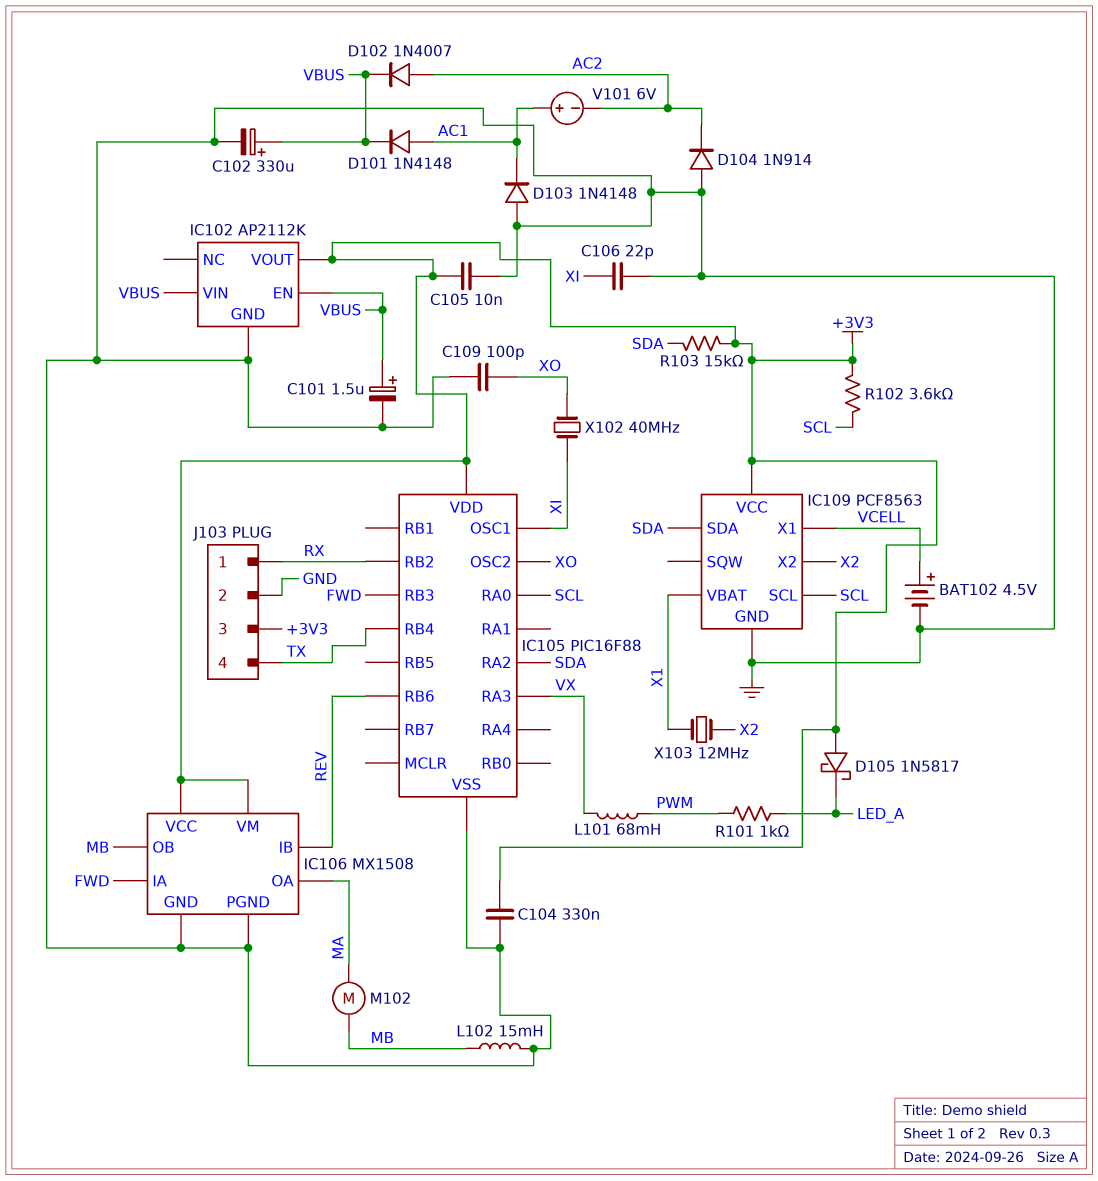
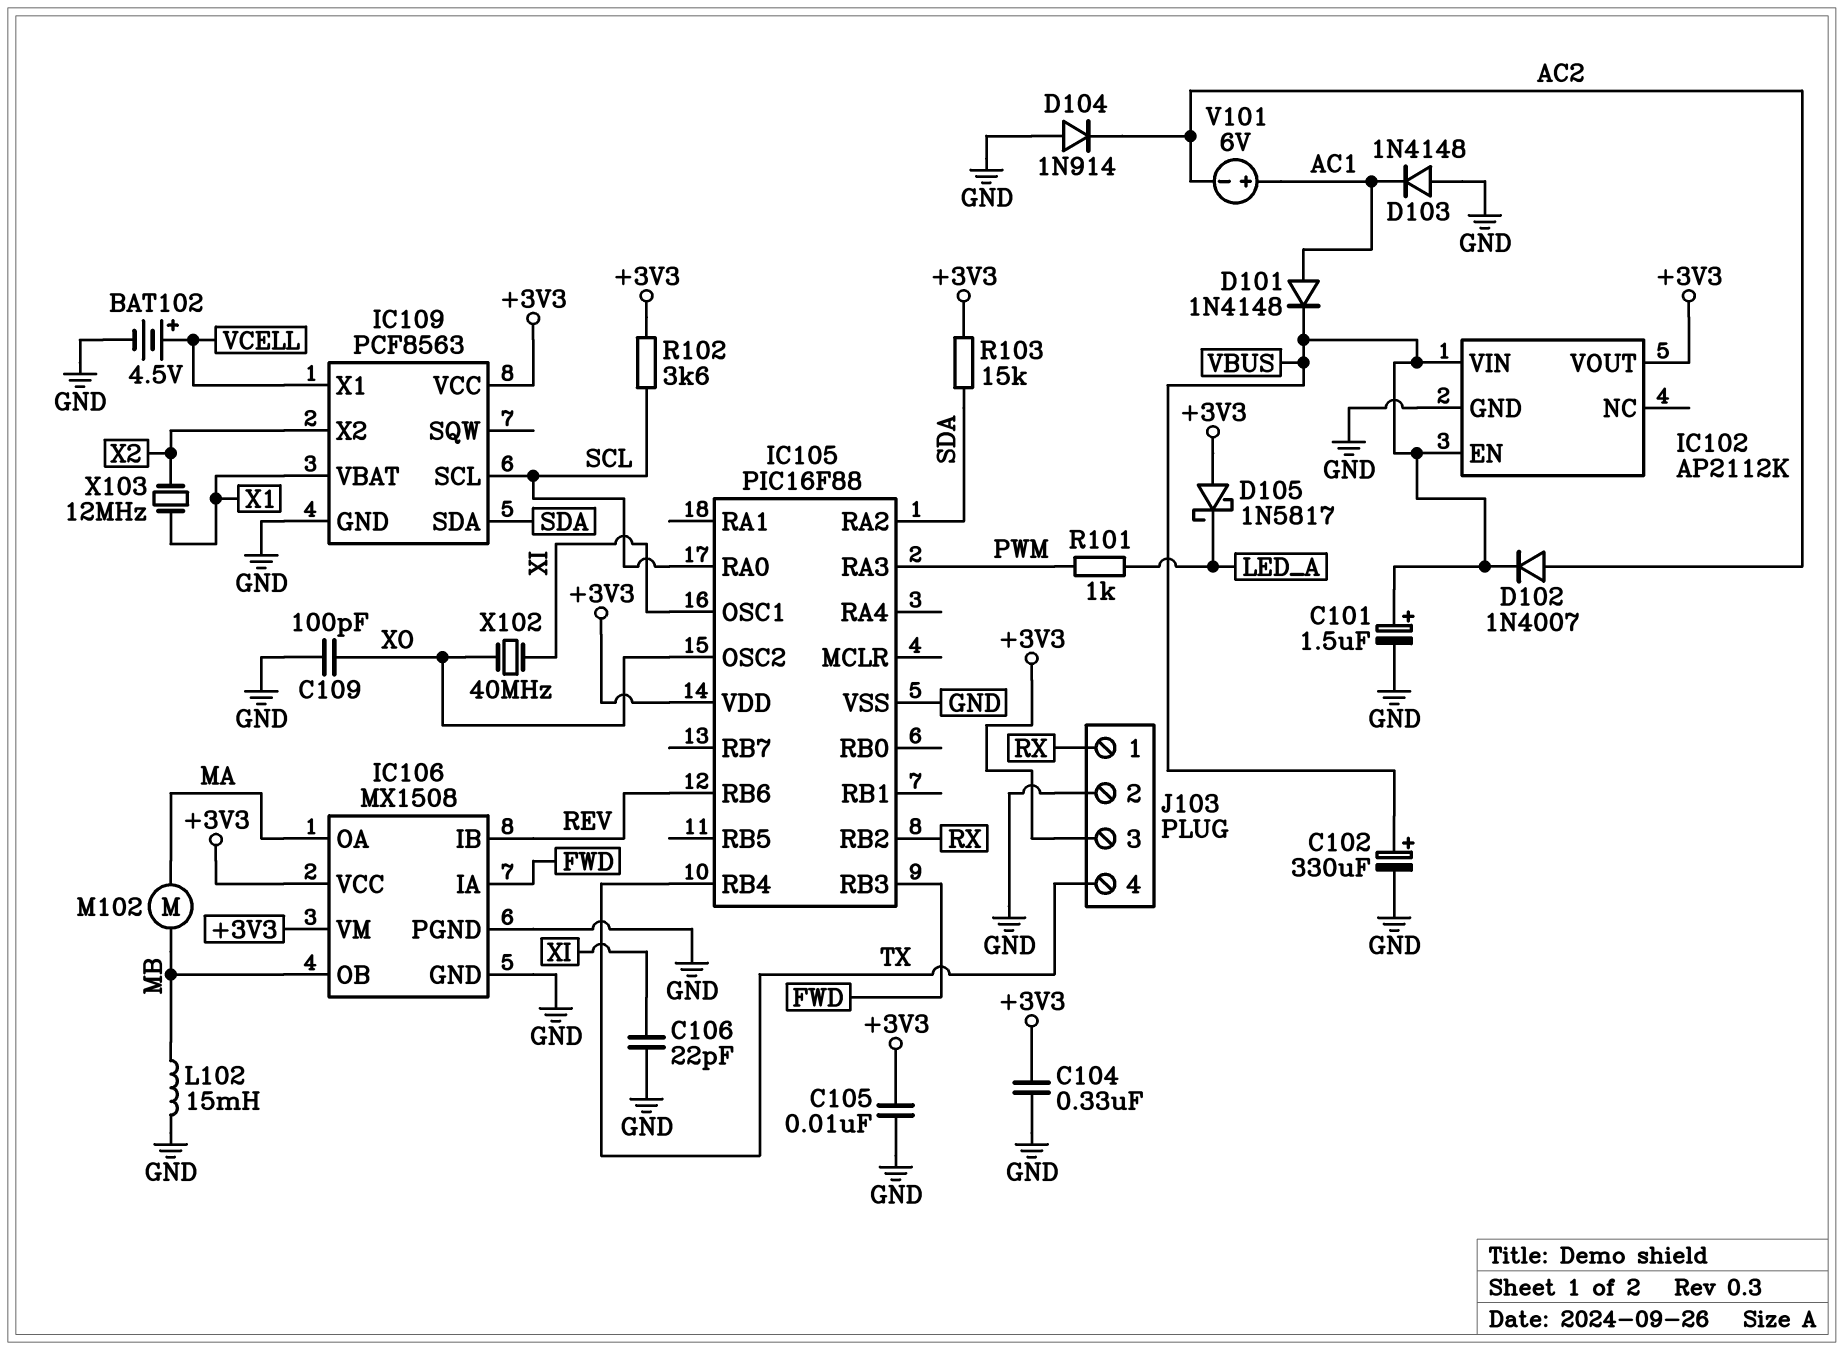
IC105 pin RA3: VX -> PWM
L101: 68mH (PWM, VX) -> none

